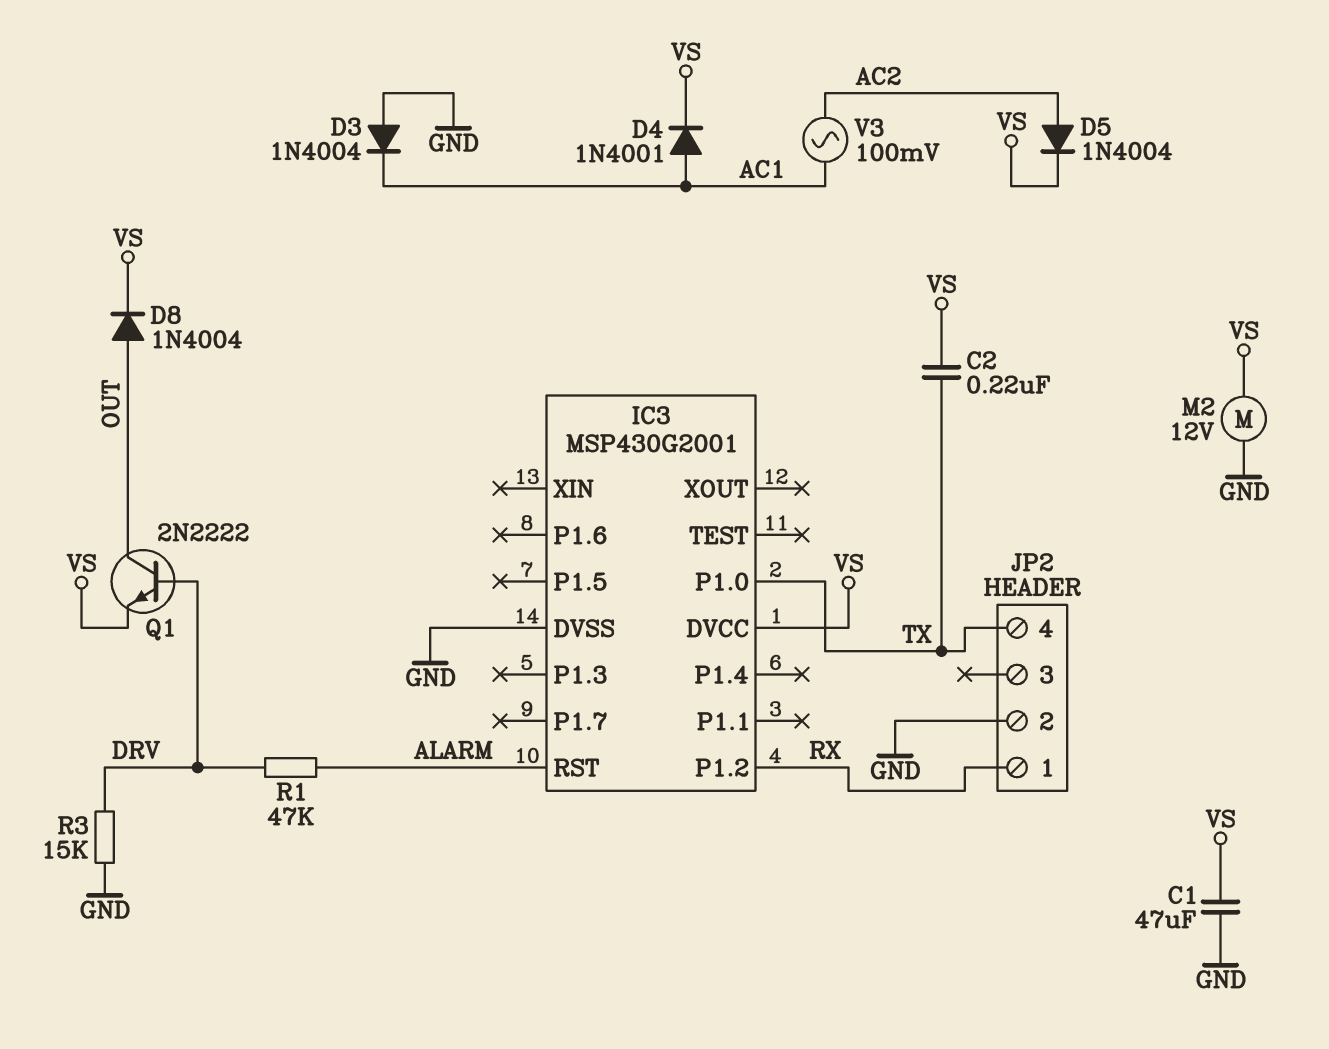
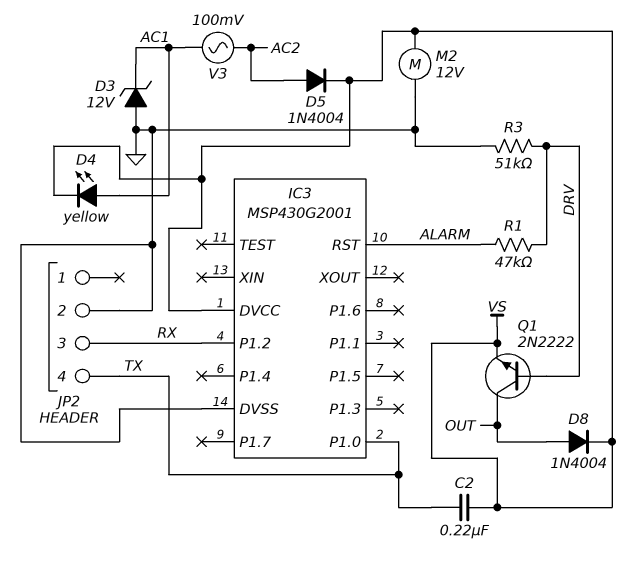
C1: 47uF (GND, VS) -> none
D3: diode 1N4004 (A GND, K AC1) -> zener 12V (A GND, K AC1)
D4: diode 1N4001 (A AC1, K VS) -> LED yellow (A AC1, K VS)
JP2 pin 1: RX -> none
JP2 pin 3: none -> RX
R3: 15k (DRV, GND) -> 51k (DRV, GND)

